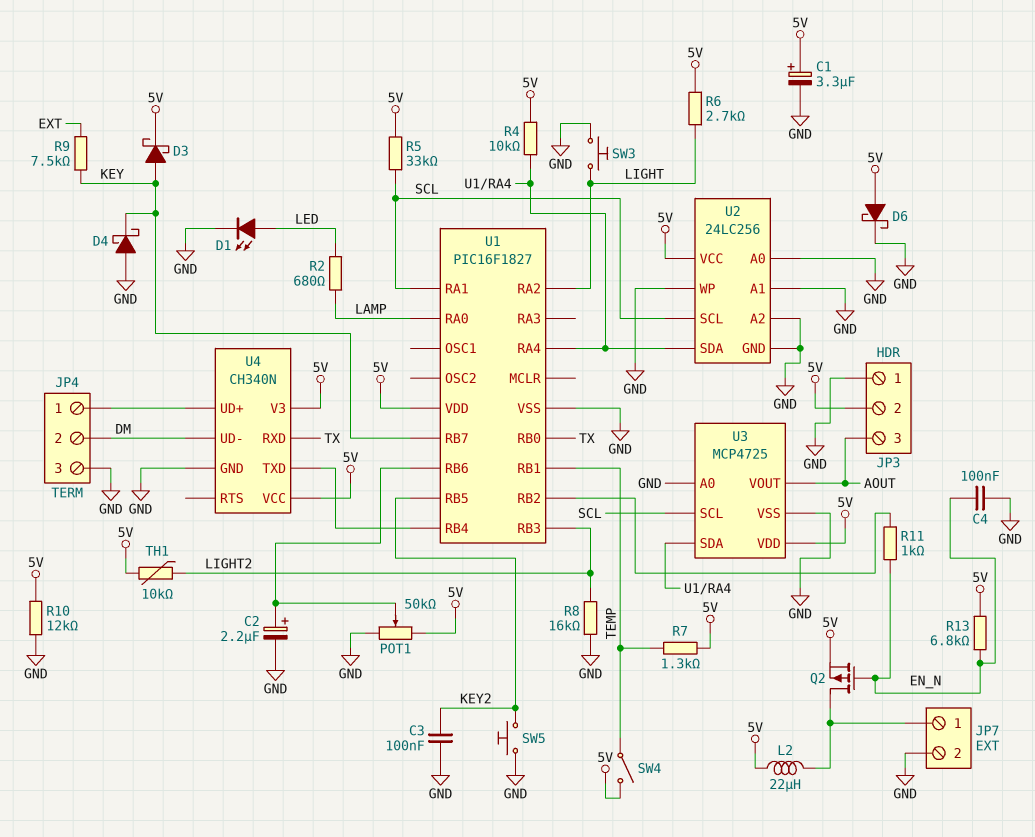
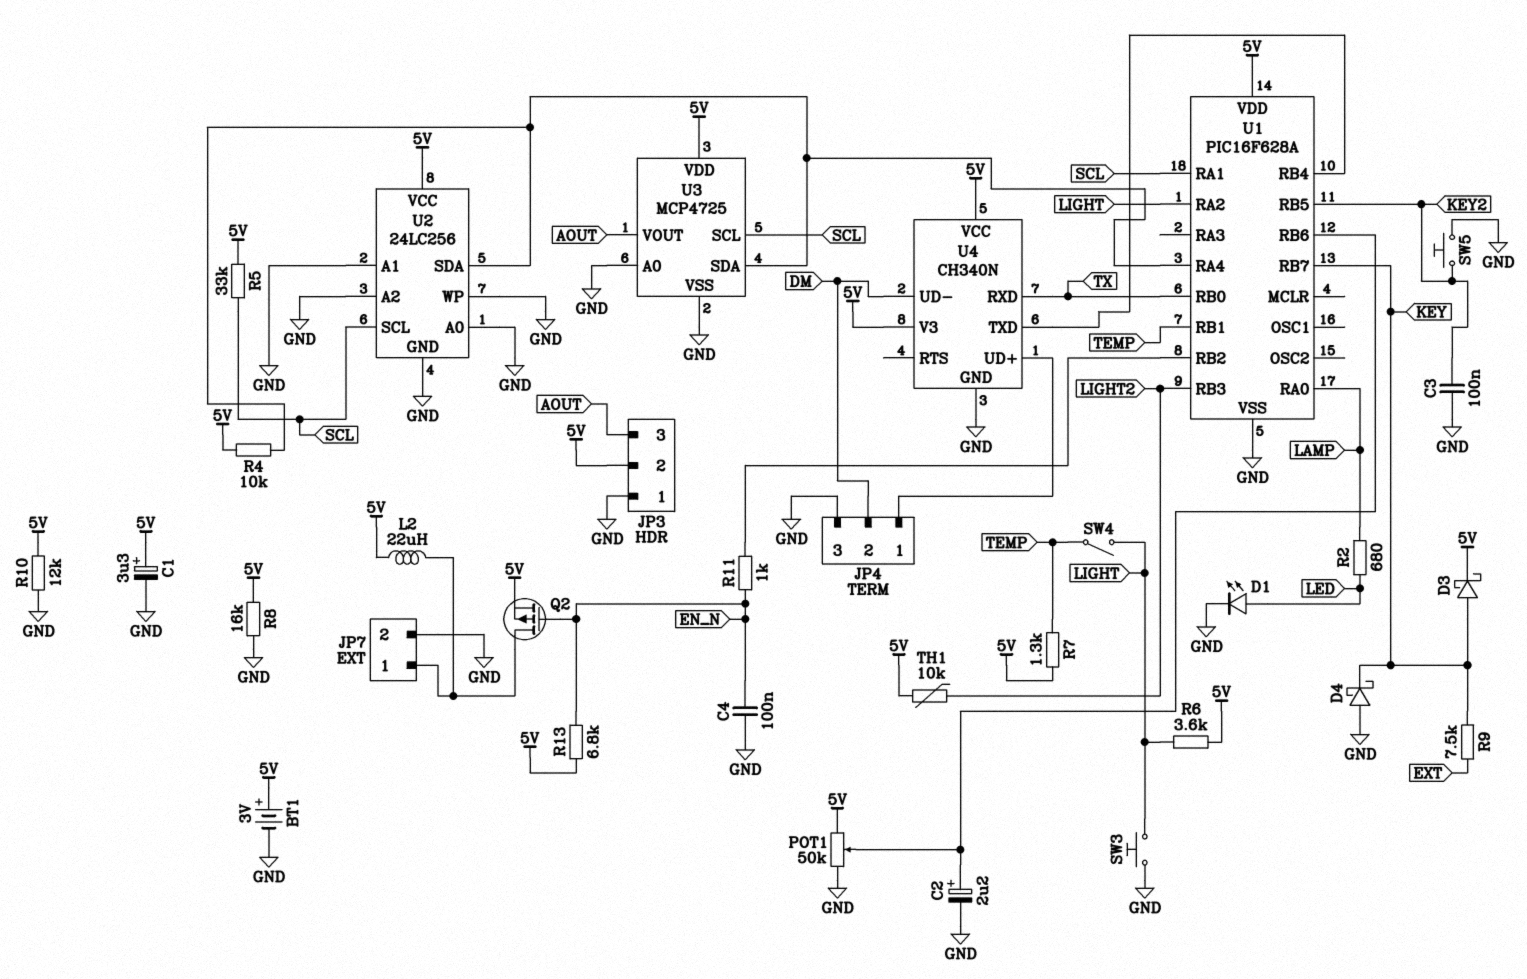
BT1: none -> 3V (plus 5V, minus GND)
D6: schottky (A 5V, K GND) -> none
R6: 2.7k (5V, LIGHT) -> 3.6k (5V, LIGHT)
R8: 16k (GND, LIGHT2) -> 16k (5V, GND)
SW4: switch (5V, TEMP) -> switch (LIGHT, TEMP)
U1: PIC16F1827 -> PIC16F628A

